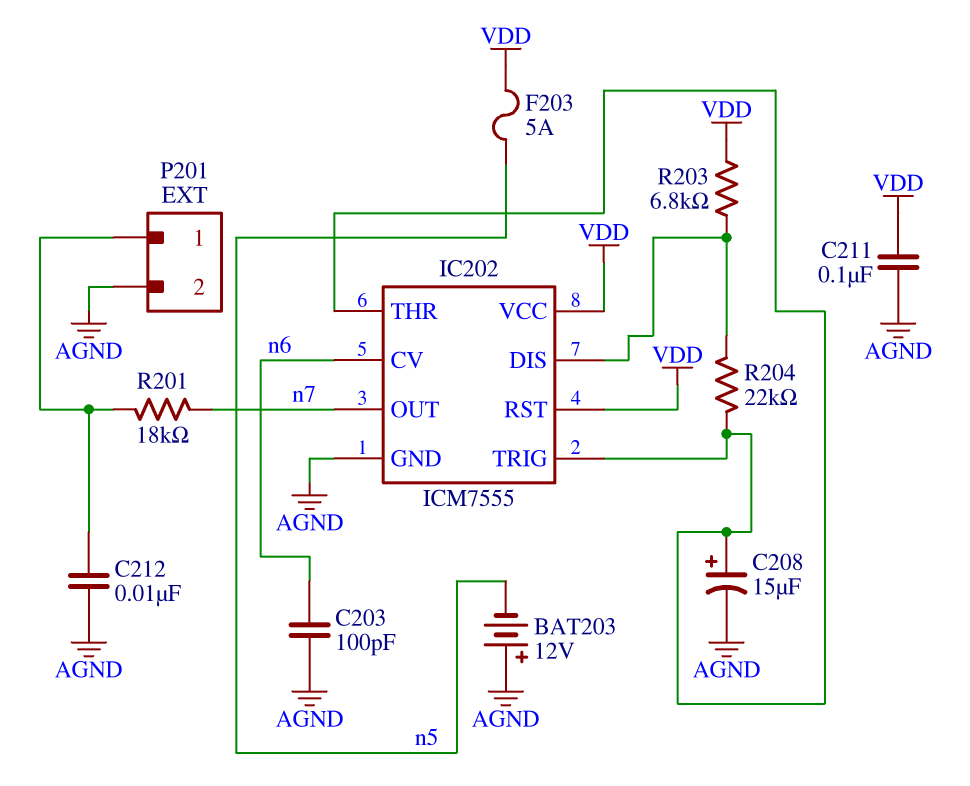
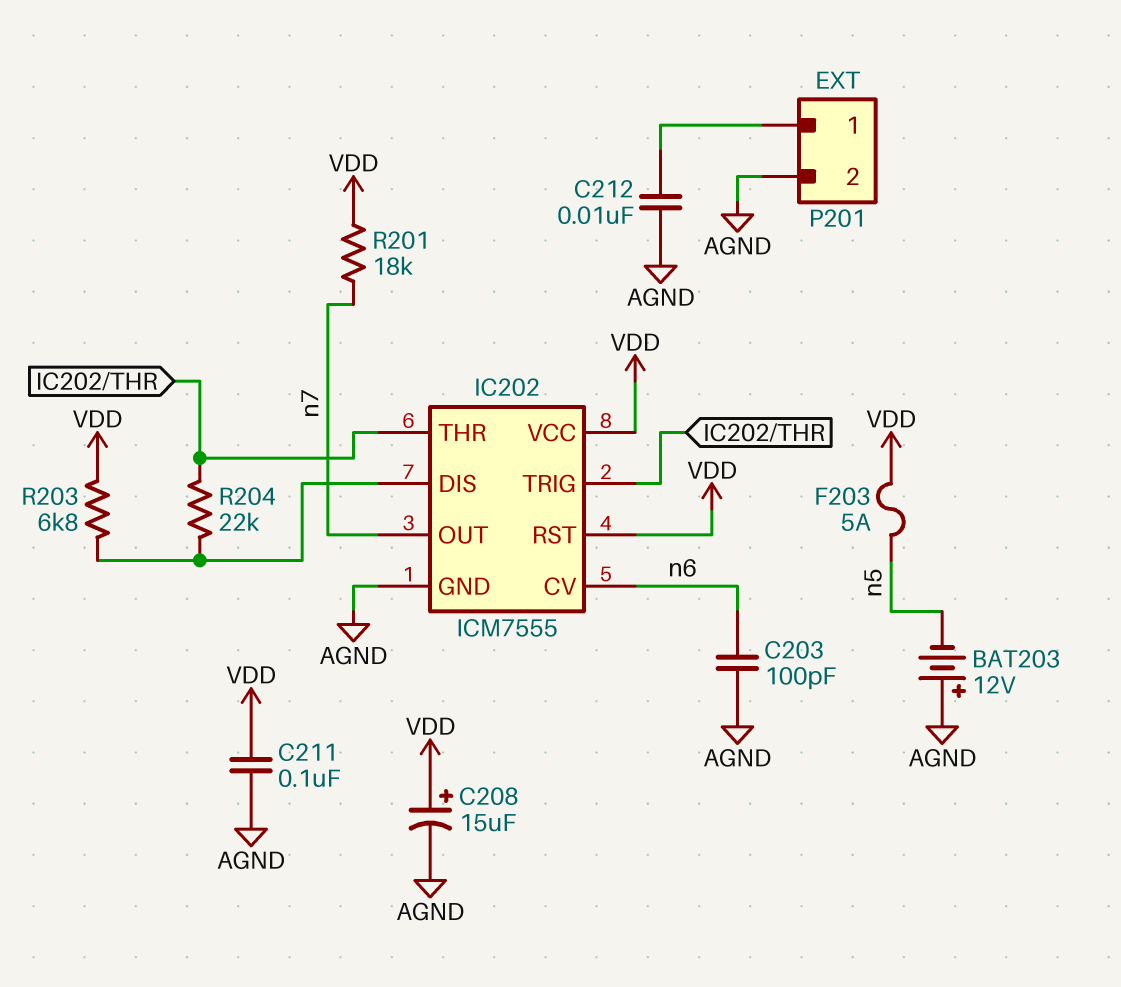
C208: 15uF (plus IC202/THR, minus AGND) -> 15uF (plus VDD, minus AGND)
R201: 18k (P201/1, n7) -> 18k (VDD, n7)

